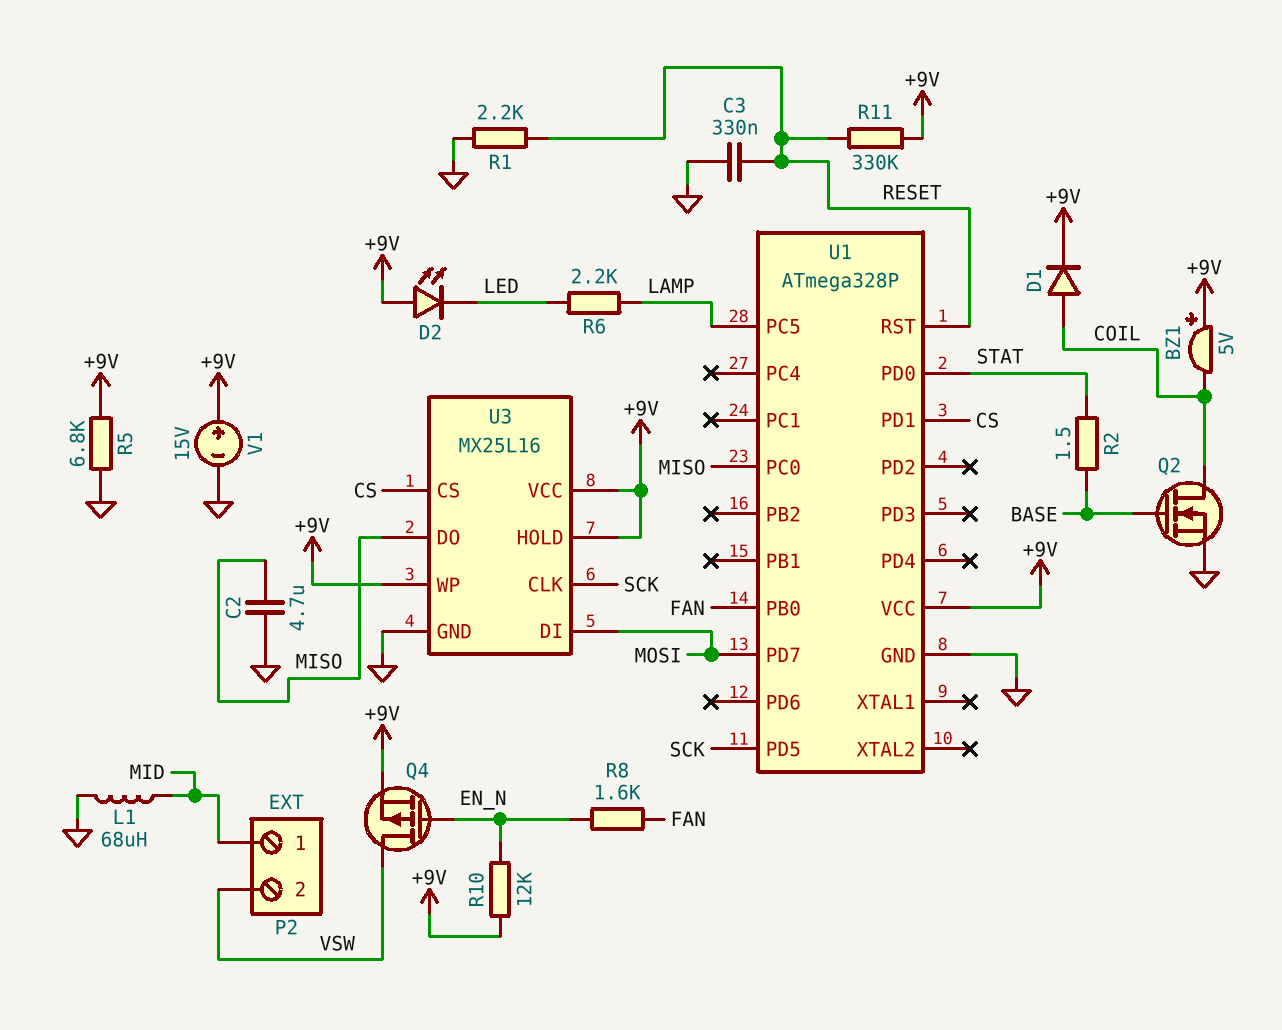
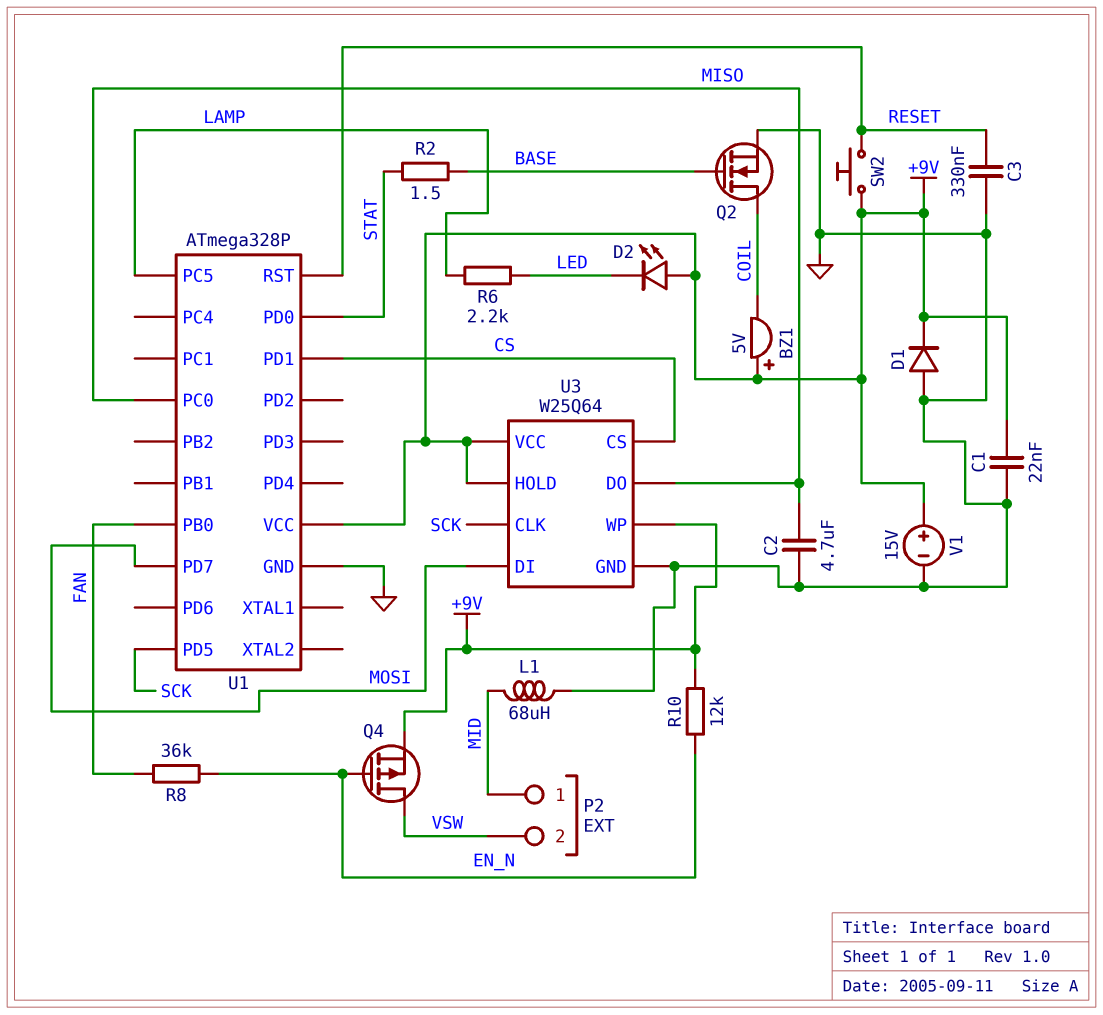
C1: none -> 22nF (+9V, GND)
D1: diode (A COIL, K +9V) -> diode (A GND, K +9V)
R1: 2.2k (GND, RESET) -> none
R5: 6.8k (+9V, GND) -> none
R8: 1.6k (EN_N, FAN) -> 36k (EN_N, FAN)
R11: 330k (+9V, RESET) -> none
SW2: none -> button (+9V, RESET)
U3: MX25L16 -> W25Q64

